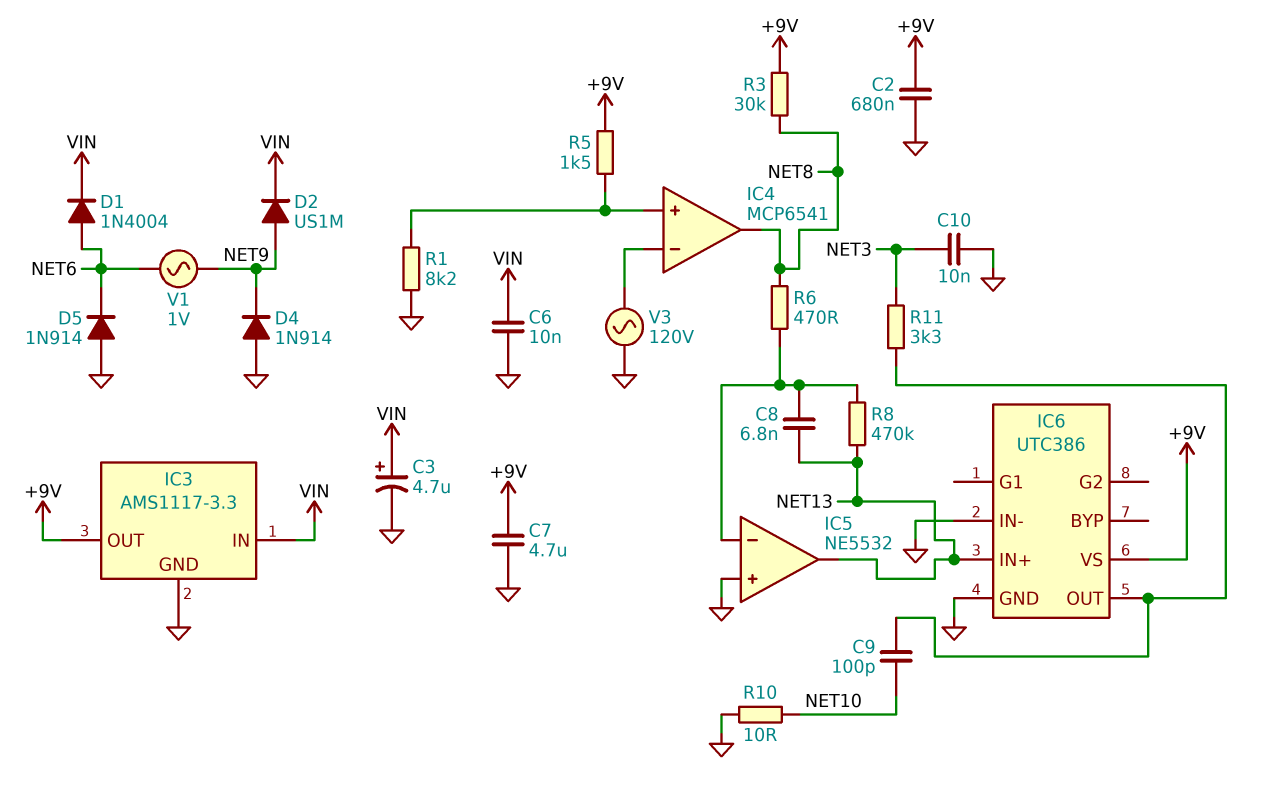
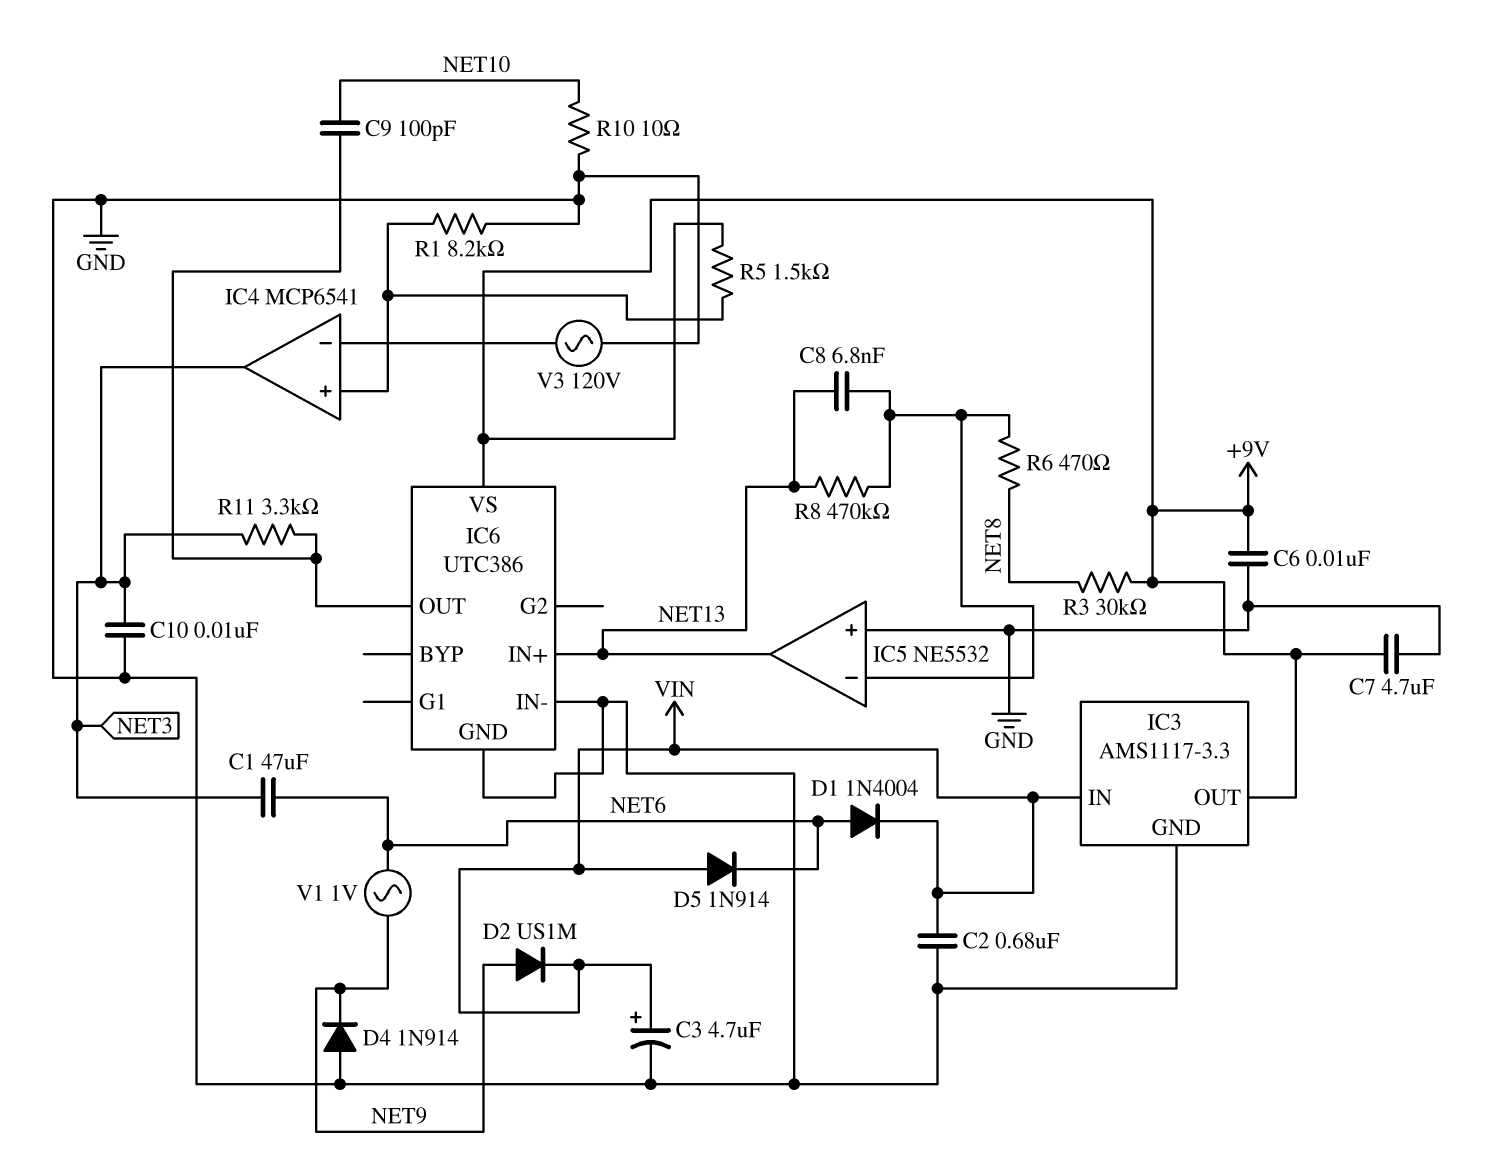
C1: none -> 47uF (NET3, NET6)
C2: 680nF (+9V, GND) -> 680nF (GND, VIN)
C6: 10nF (GND, VIN) -> 10nF (+9V, GND)
D5: diode 1N914 (A GND, K NET6) -> diode 1N914 (A VIN, K NET6)
IC4 pin out: NET8 -> NET3

